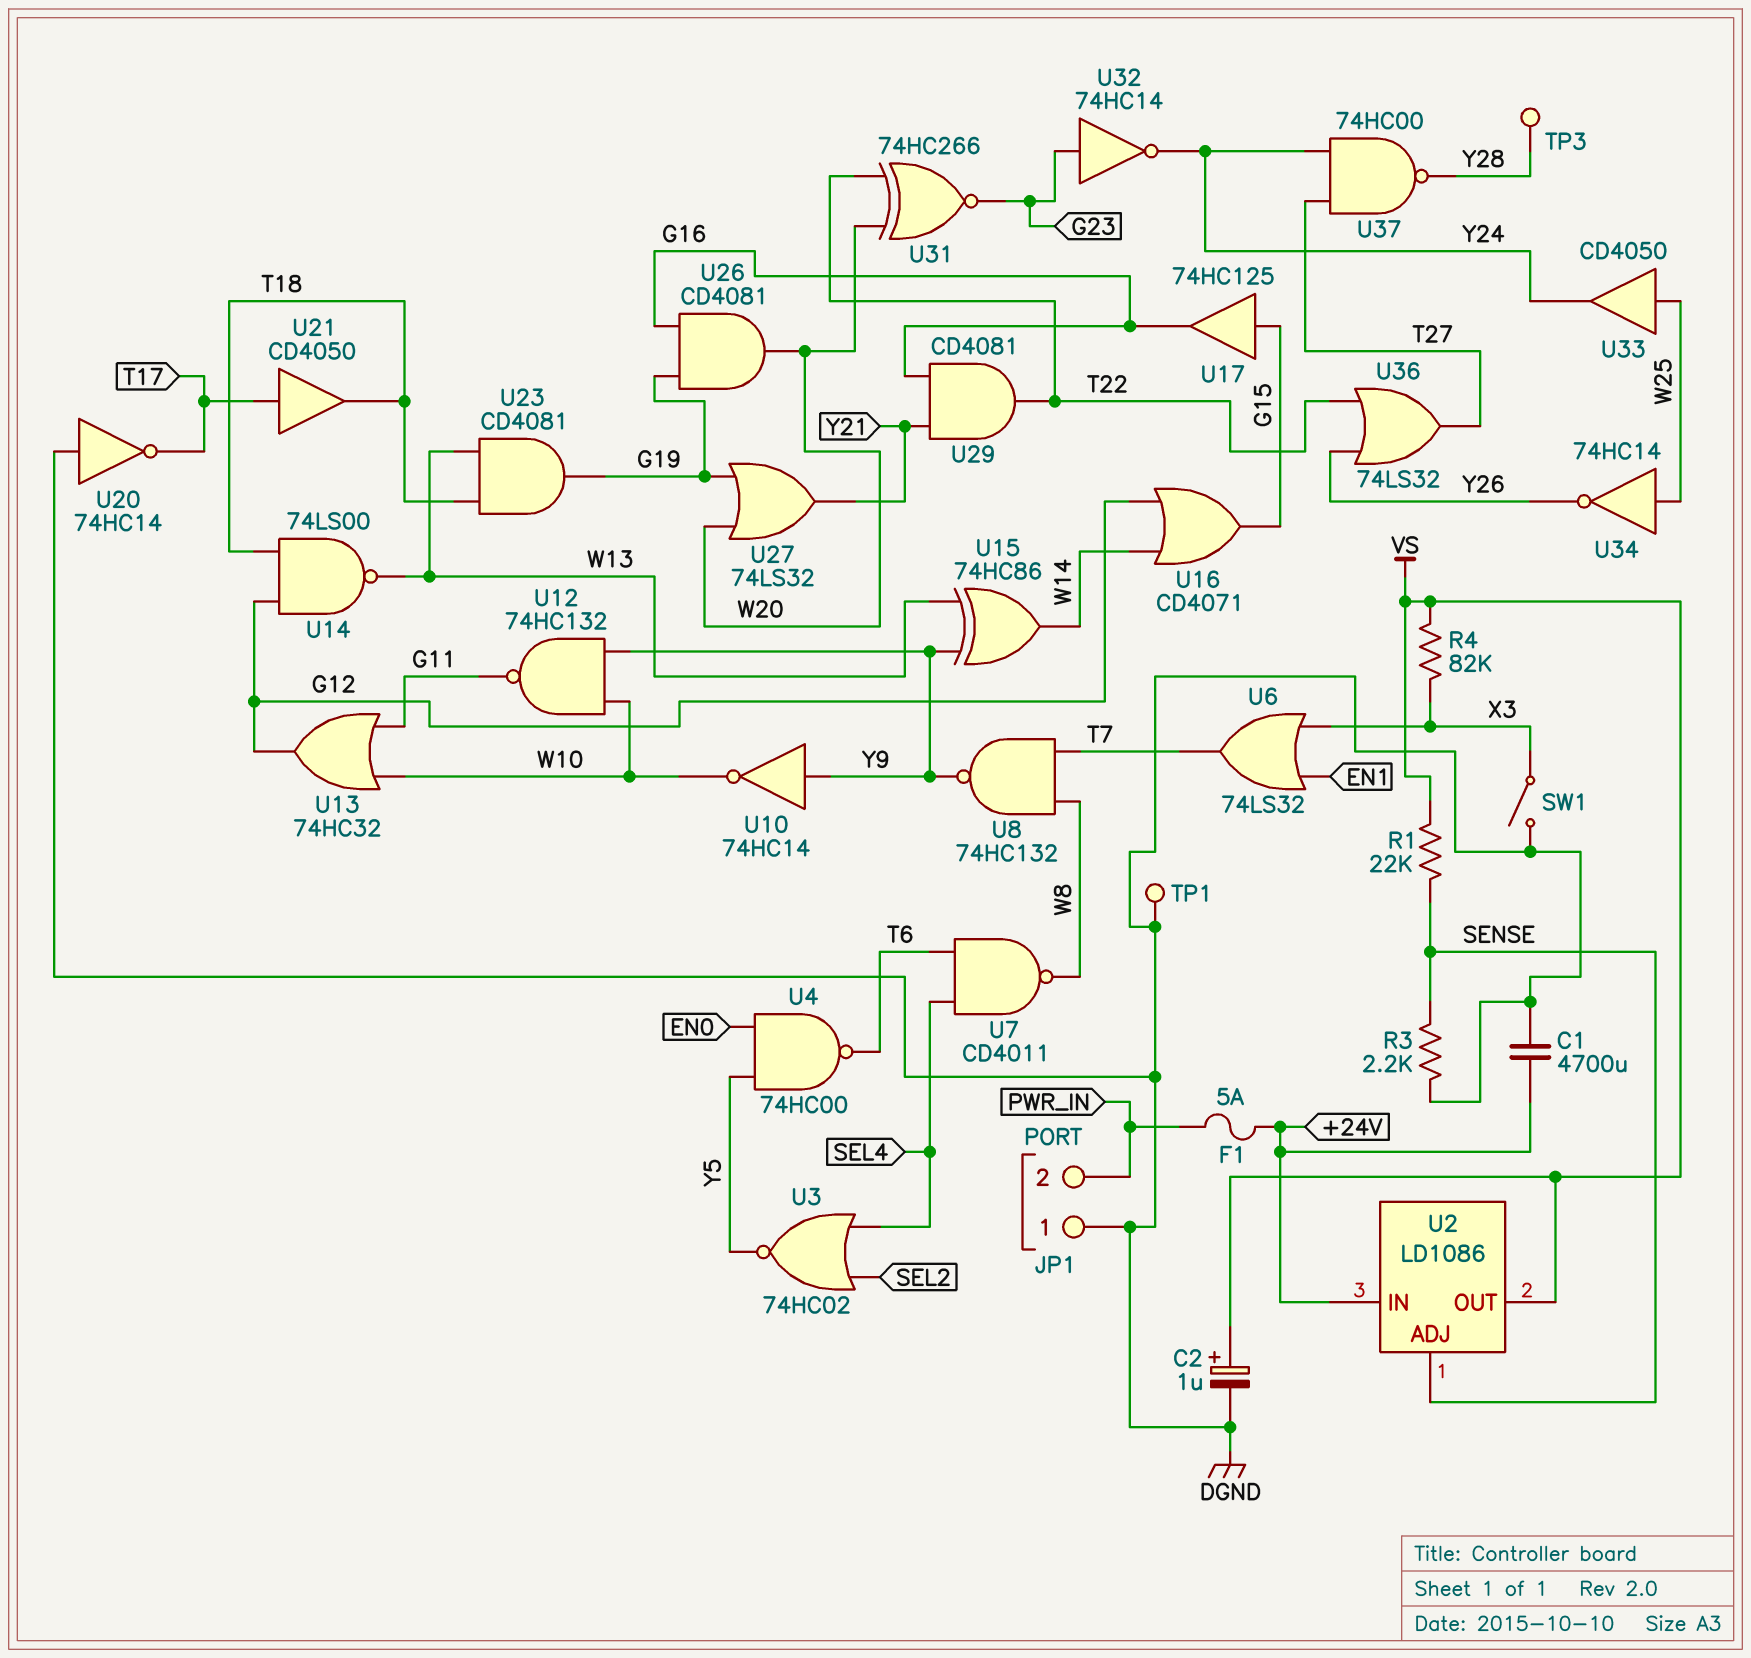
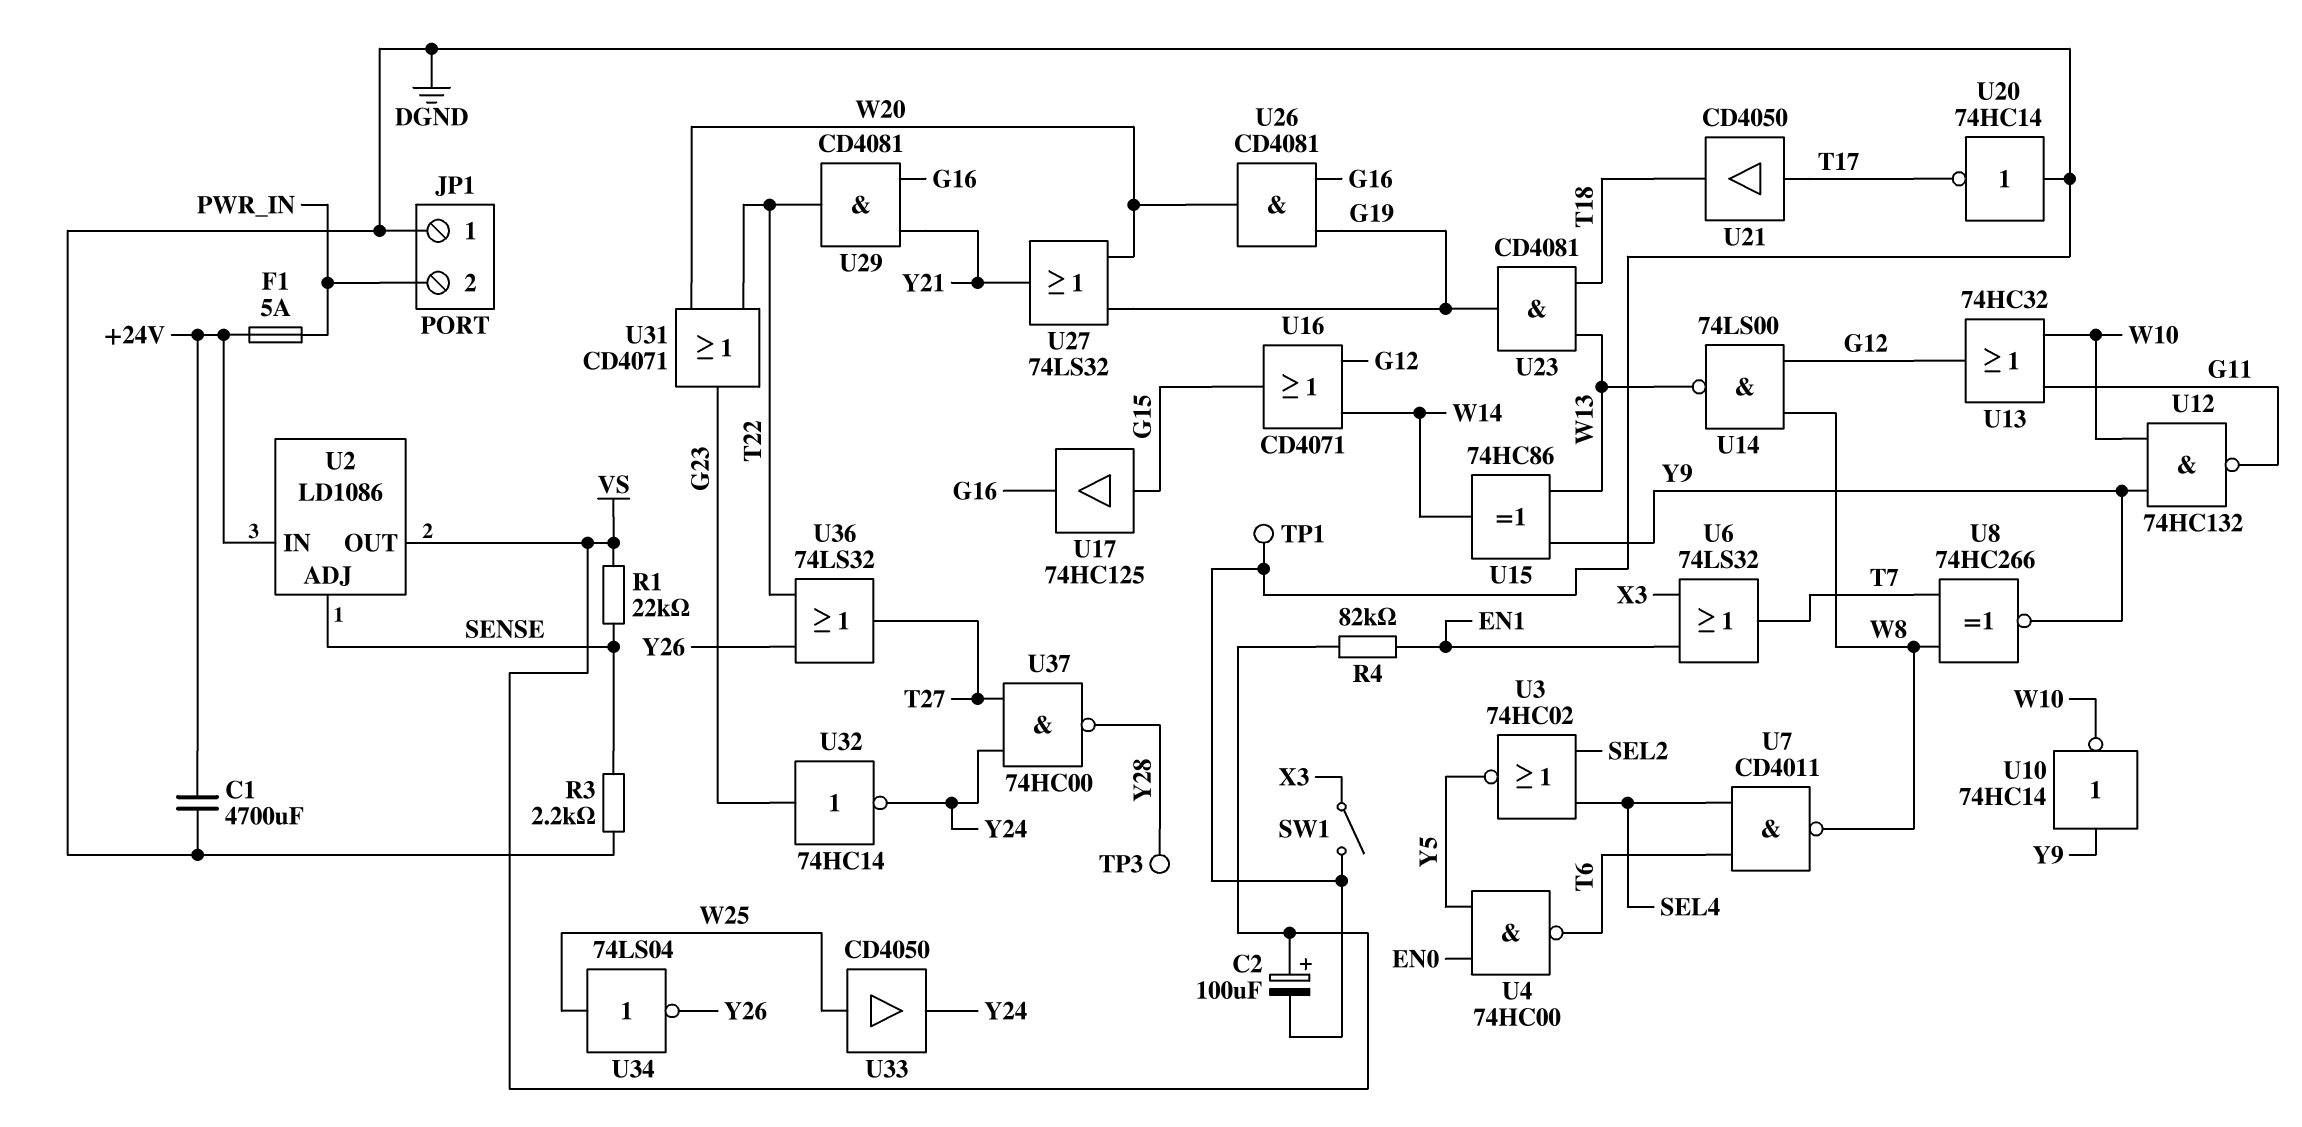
C2: 1uF (plus VS, minus DGND) -> 100uF (plus VS, minus DGND)
R4: 82k (VS, X3) -> 82k (EN1, VS)
U8: NAND 74HC132 (in T7, in W8, out Y9) -> XNOR 74HC266 (in T7, in W8, out Y9)
U14: NAND 74LS00 (in G12, in T18, out W13) -> NAND 74LS00 (in G12, in W8, out W13)
U31: XNOR 74HC266 (in T22, in W20, out G23) -> OR CD4071 (in T22, in W20, out G23)
U34: NOT 74HC14 (in W25, out Y26) -> NOT 74LS04 (in W25, out Y26)

